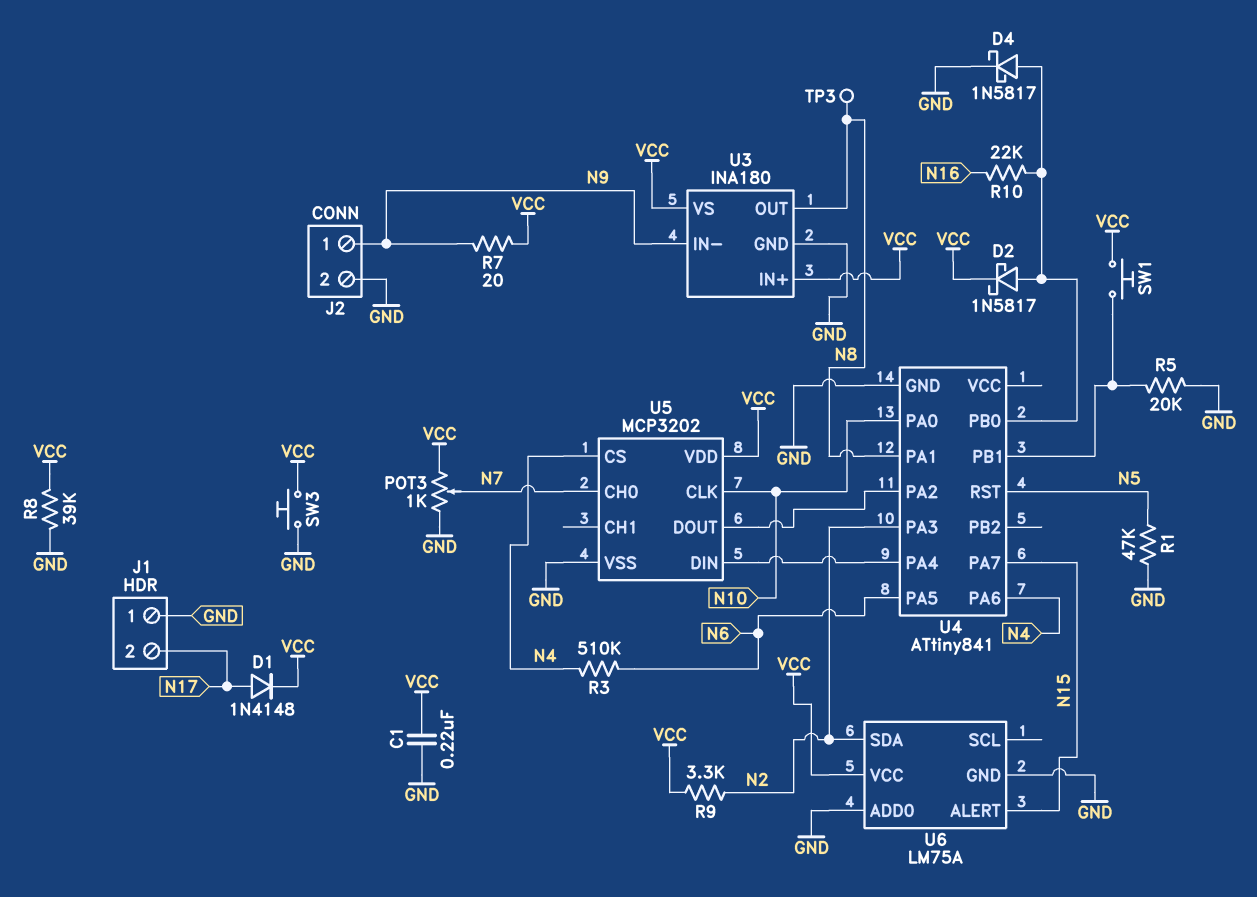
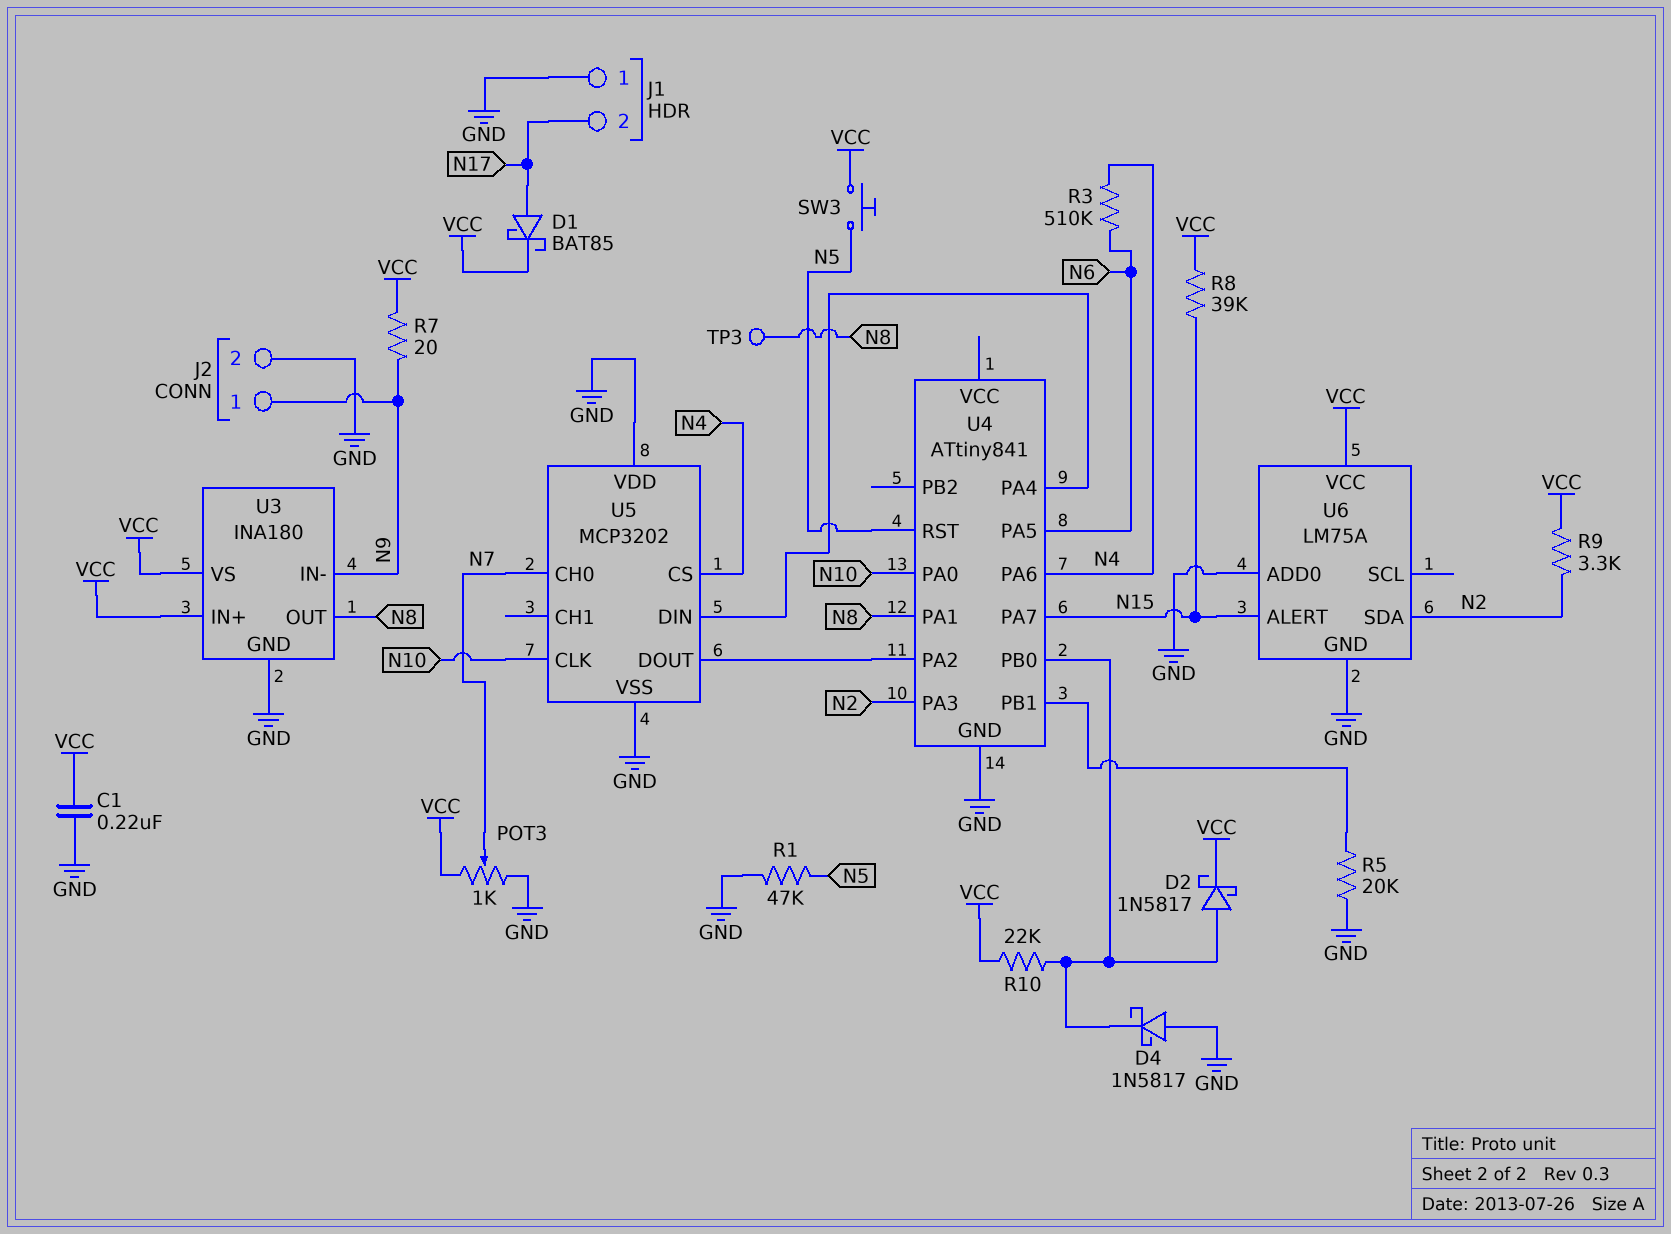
D1: diode 1N4148 (A N17, K VCC) -> schottky BAT85 (A N17, K VCC)
D4: schottky 1N5817 (A U4/PB0, K GND) -> schottky 1N5817 (A GND, K U4/PB0)
R8: 39k (GND, VCC) -> 39k (N15, VCC)
R10: 22k (N16, U4/PB0) -> 22k (U4/PB0, VCC)
SW1: button (U4/PB1, VCC) -> none
SW3: button (GND, VCC) -> button (N5, VCC)
U5 pin VDD: VCC -> GND

